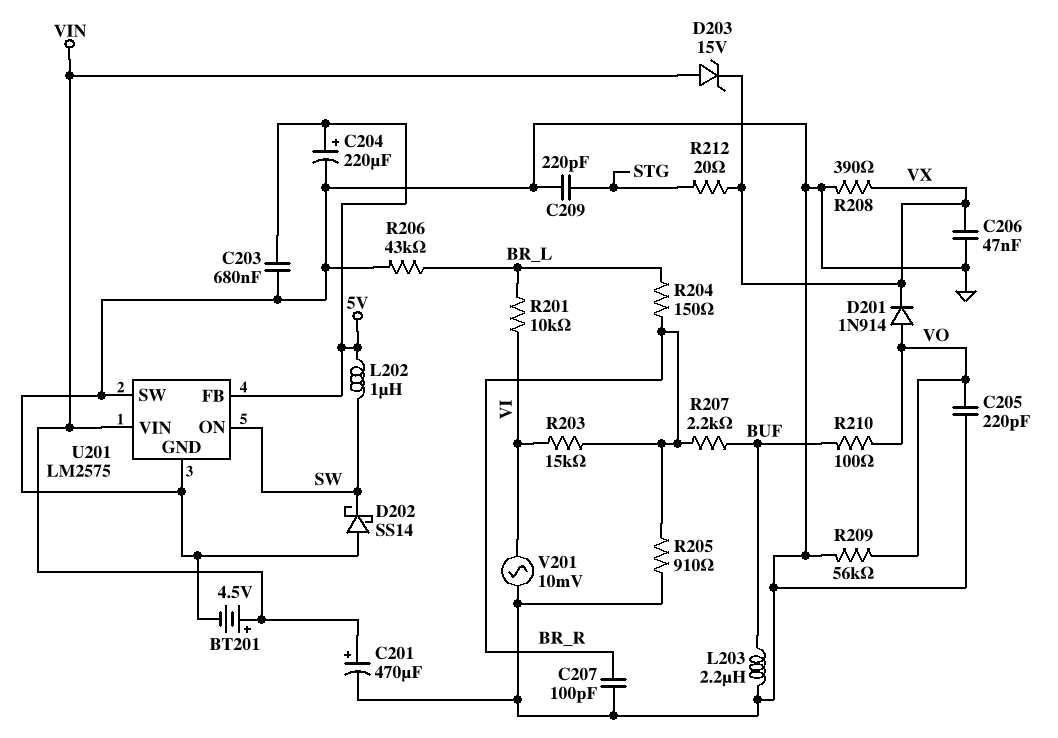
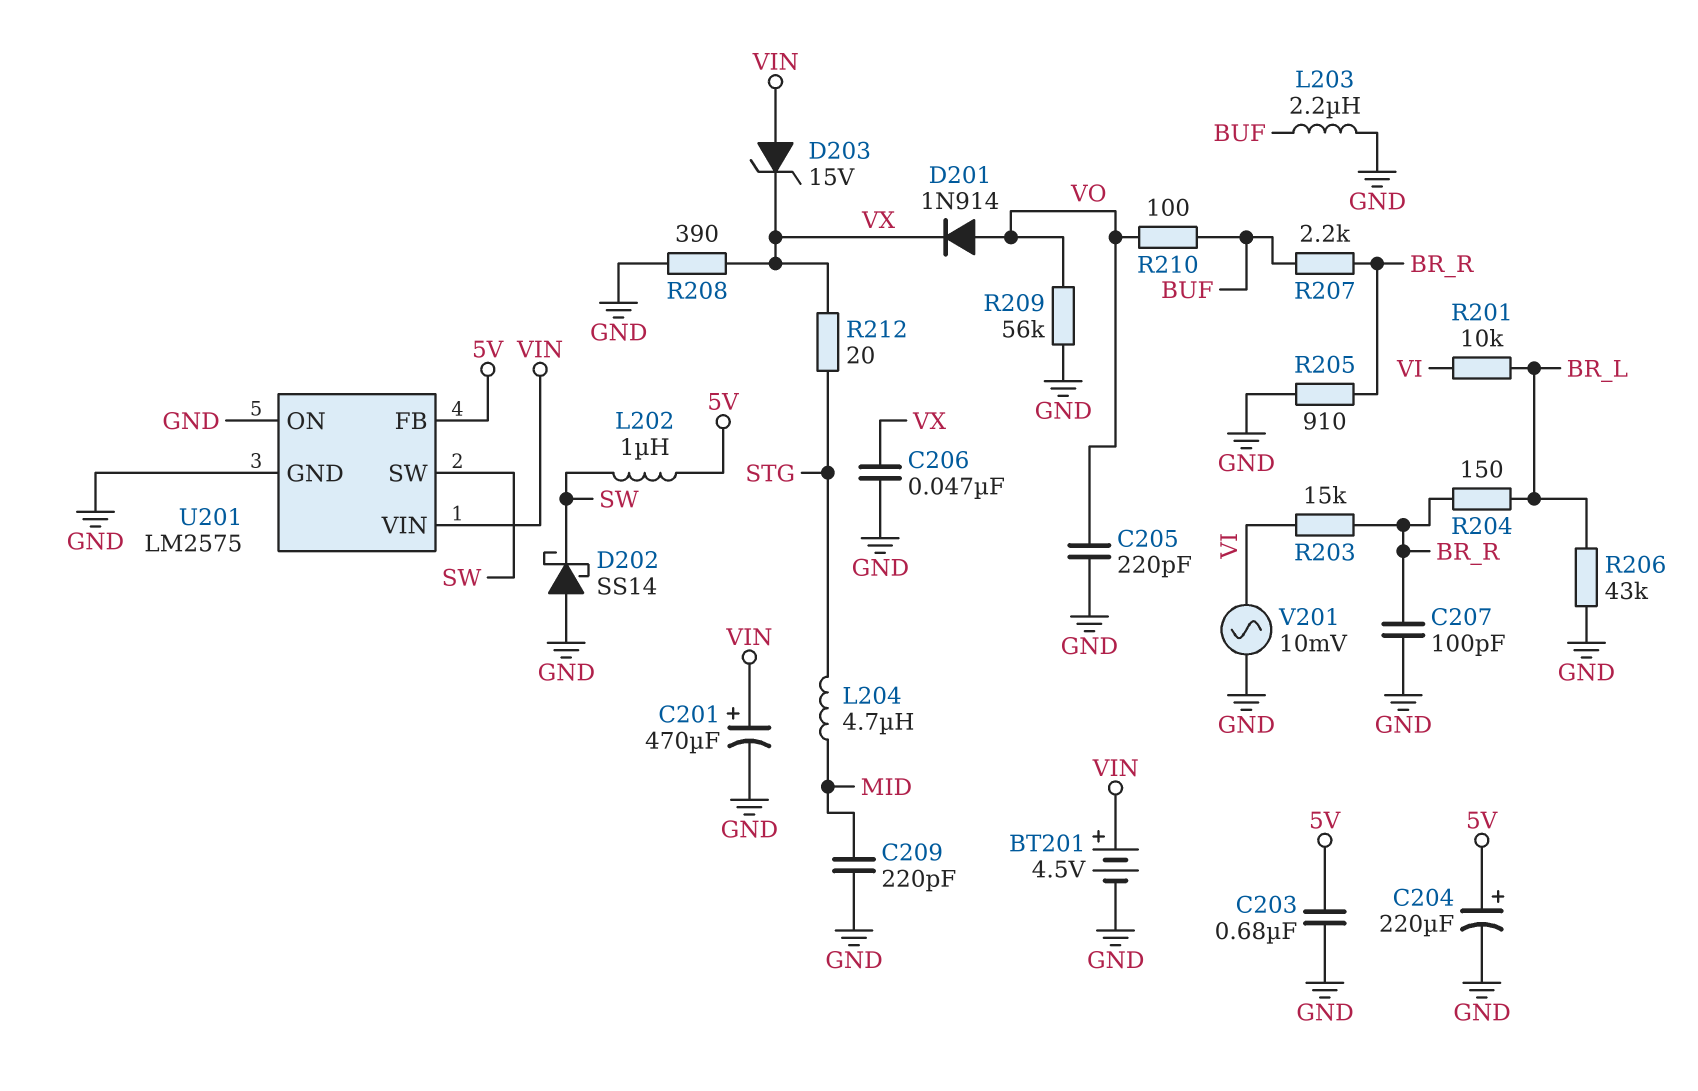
C209: 220pF (GND, STG) -> 220pF (GND, MID)
L204: none -> 4.7uH (MID, STG)
U201 pin ON: SW -> GND
U201 pin SW: GND -> SW

